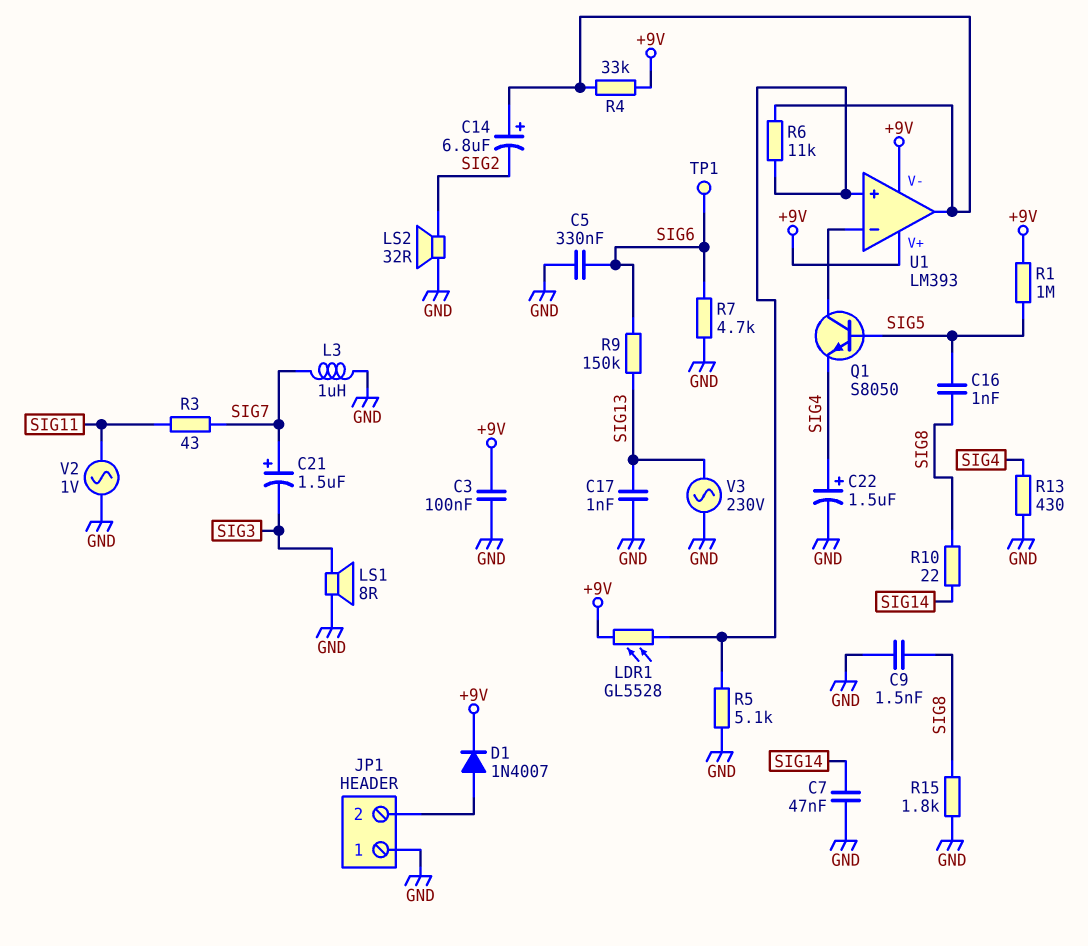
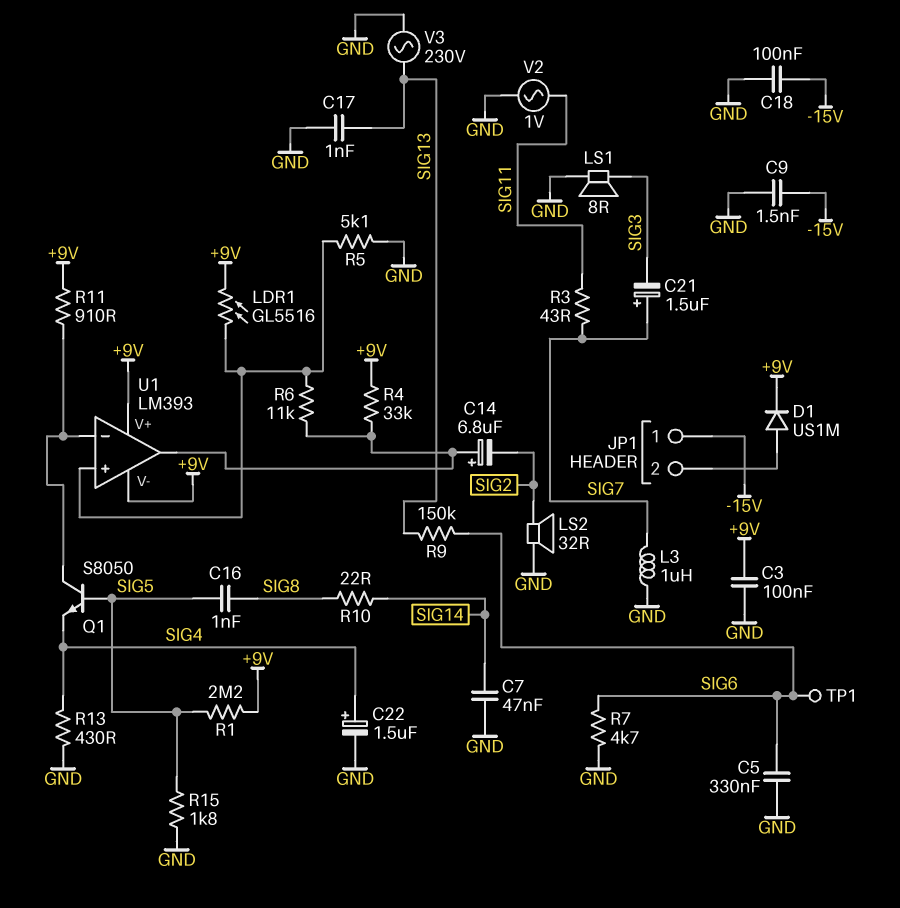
C9: 1.5nF (GND, SIG8) -> 1.5nF (-15V, GND)
C18: none -> 100nF (-15V, GND)
D1: diode 1N4007 (A JP1/2, K +9V) -> diode US1M (A JP1/2, K +9V)
JP1 pin 1: GND -> -15V
LDR1: GL5528 (+9V, U1/in+) -> GL5516 (+9V, U1/in+)
R1: 1M (+9V, SIG5) -> 2.2M (+9V, SIG5)
R11: none -> 910 (+9V, U1/in-)
R15: 1.8k (GND, SIG8) -> 1.8k (GND, SIG5)

